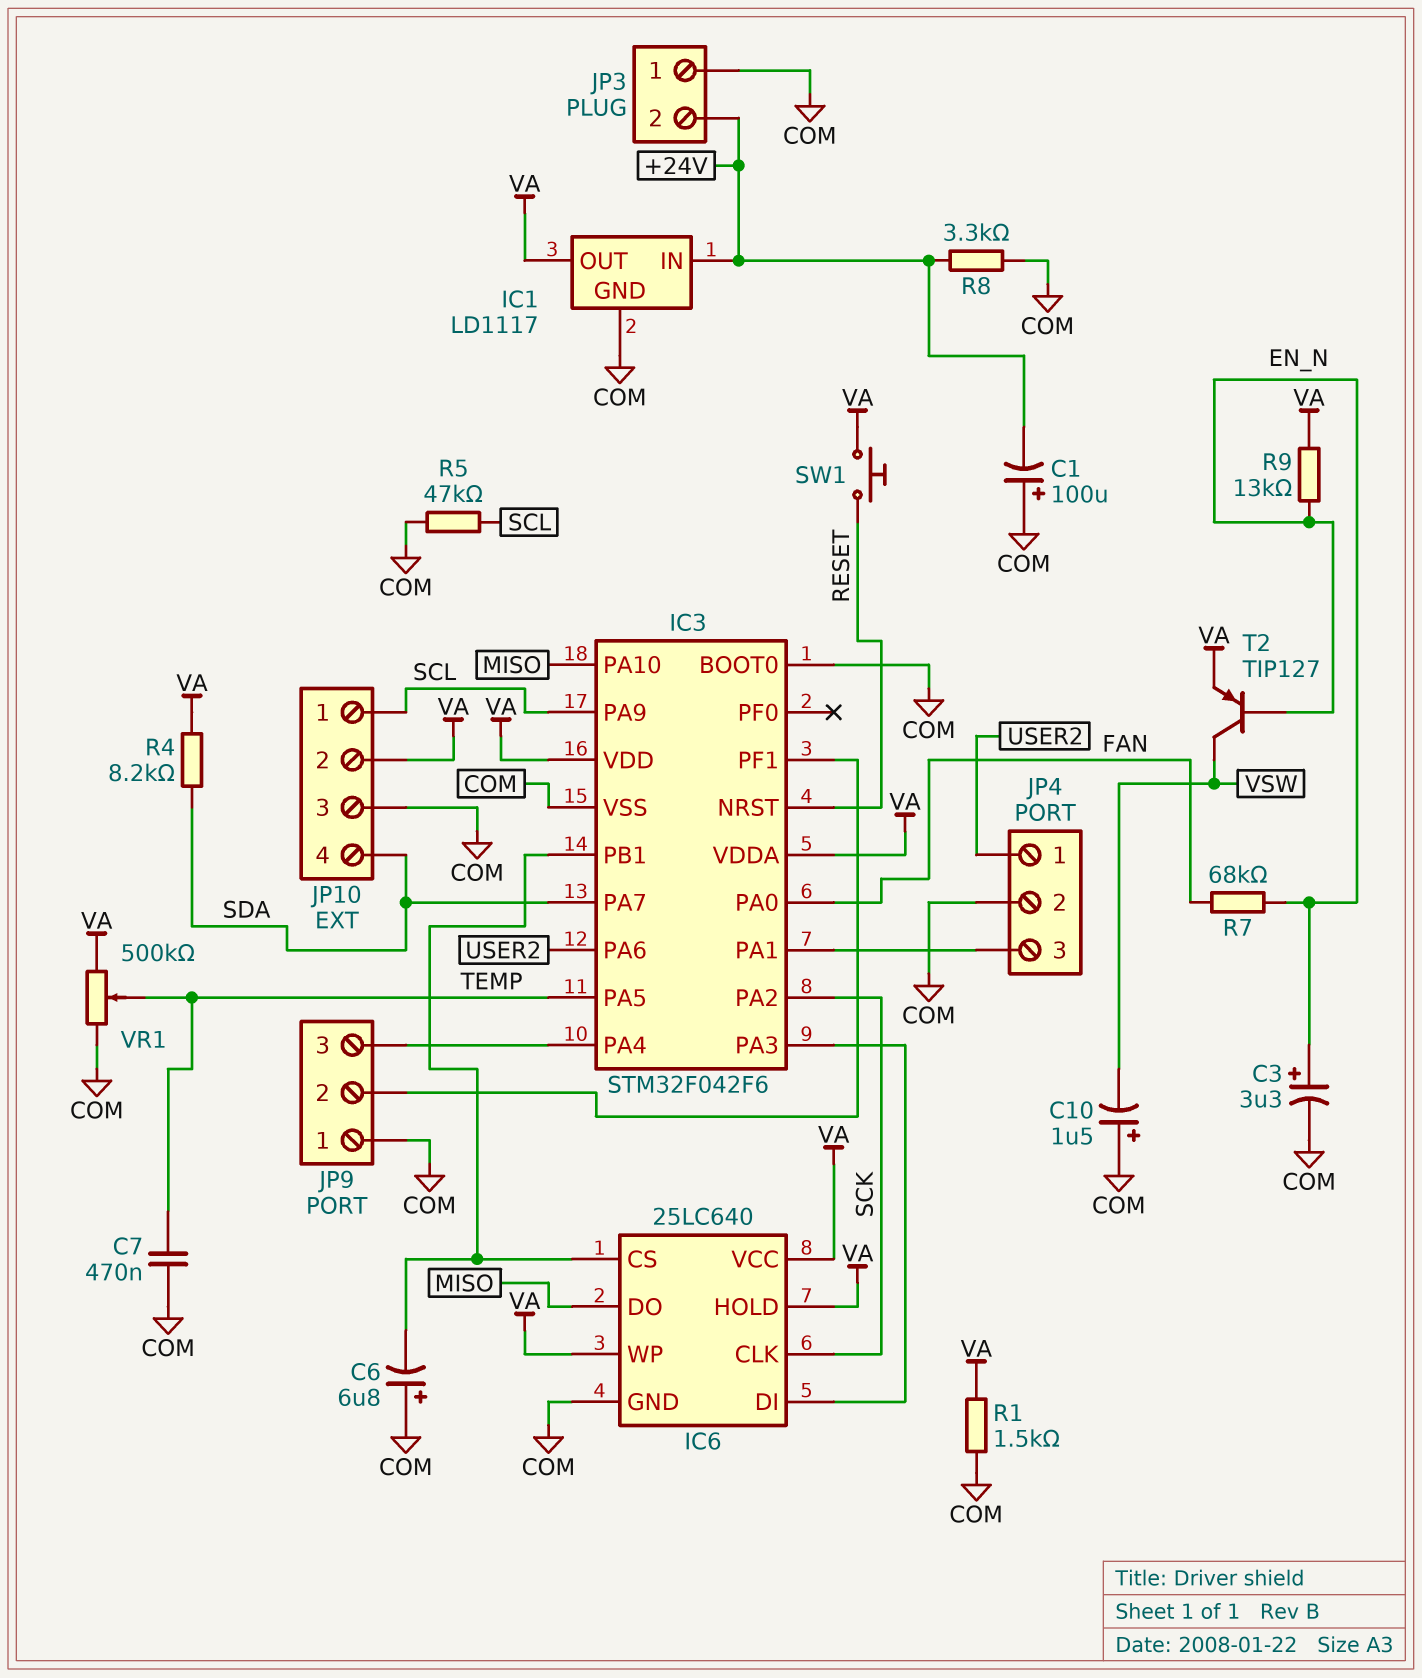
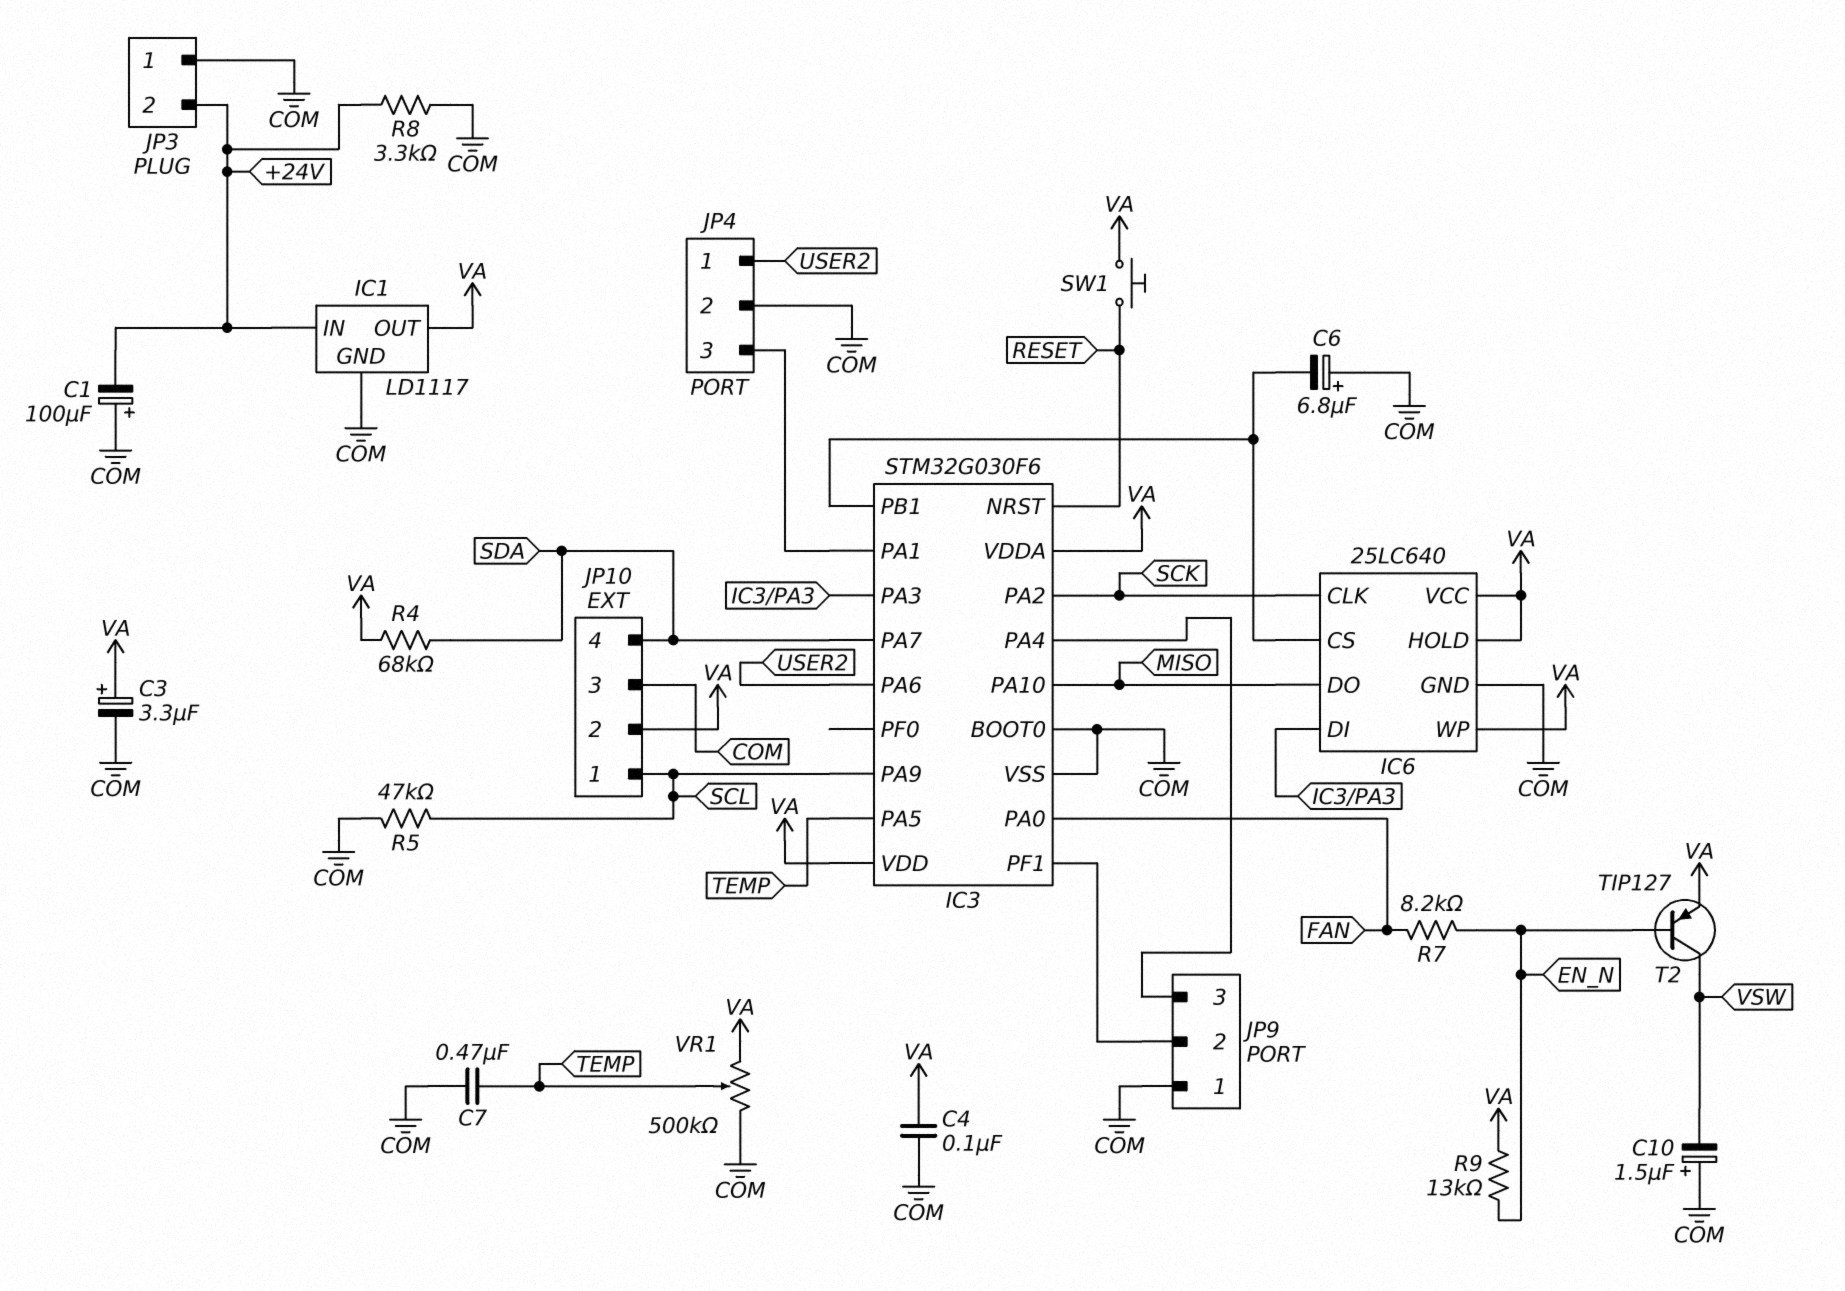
C3: 3.3uF (plus EN_N, minus COM) -> 3.3uF (plus VA, minus COM)
C4: none -> 100nF (COM, VA)
IC3: STM32F042F6 -> STM32G030F6
R1: 1.5k (COM, VA) -> none
R4: 8.2k (SDA, VA) -> 68k (SDA, VA)
R7: 68k (EN_N, FAN) -> 8.2k (EN_N, FAN)

